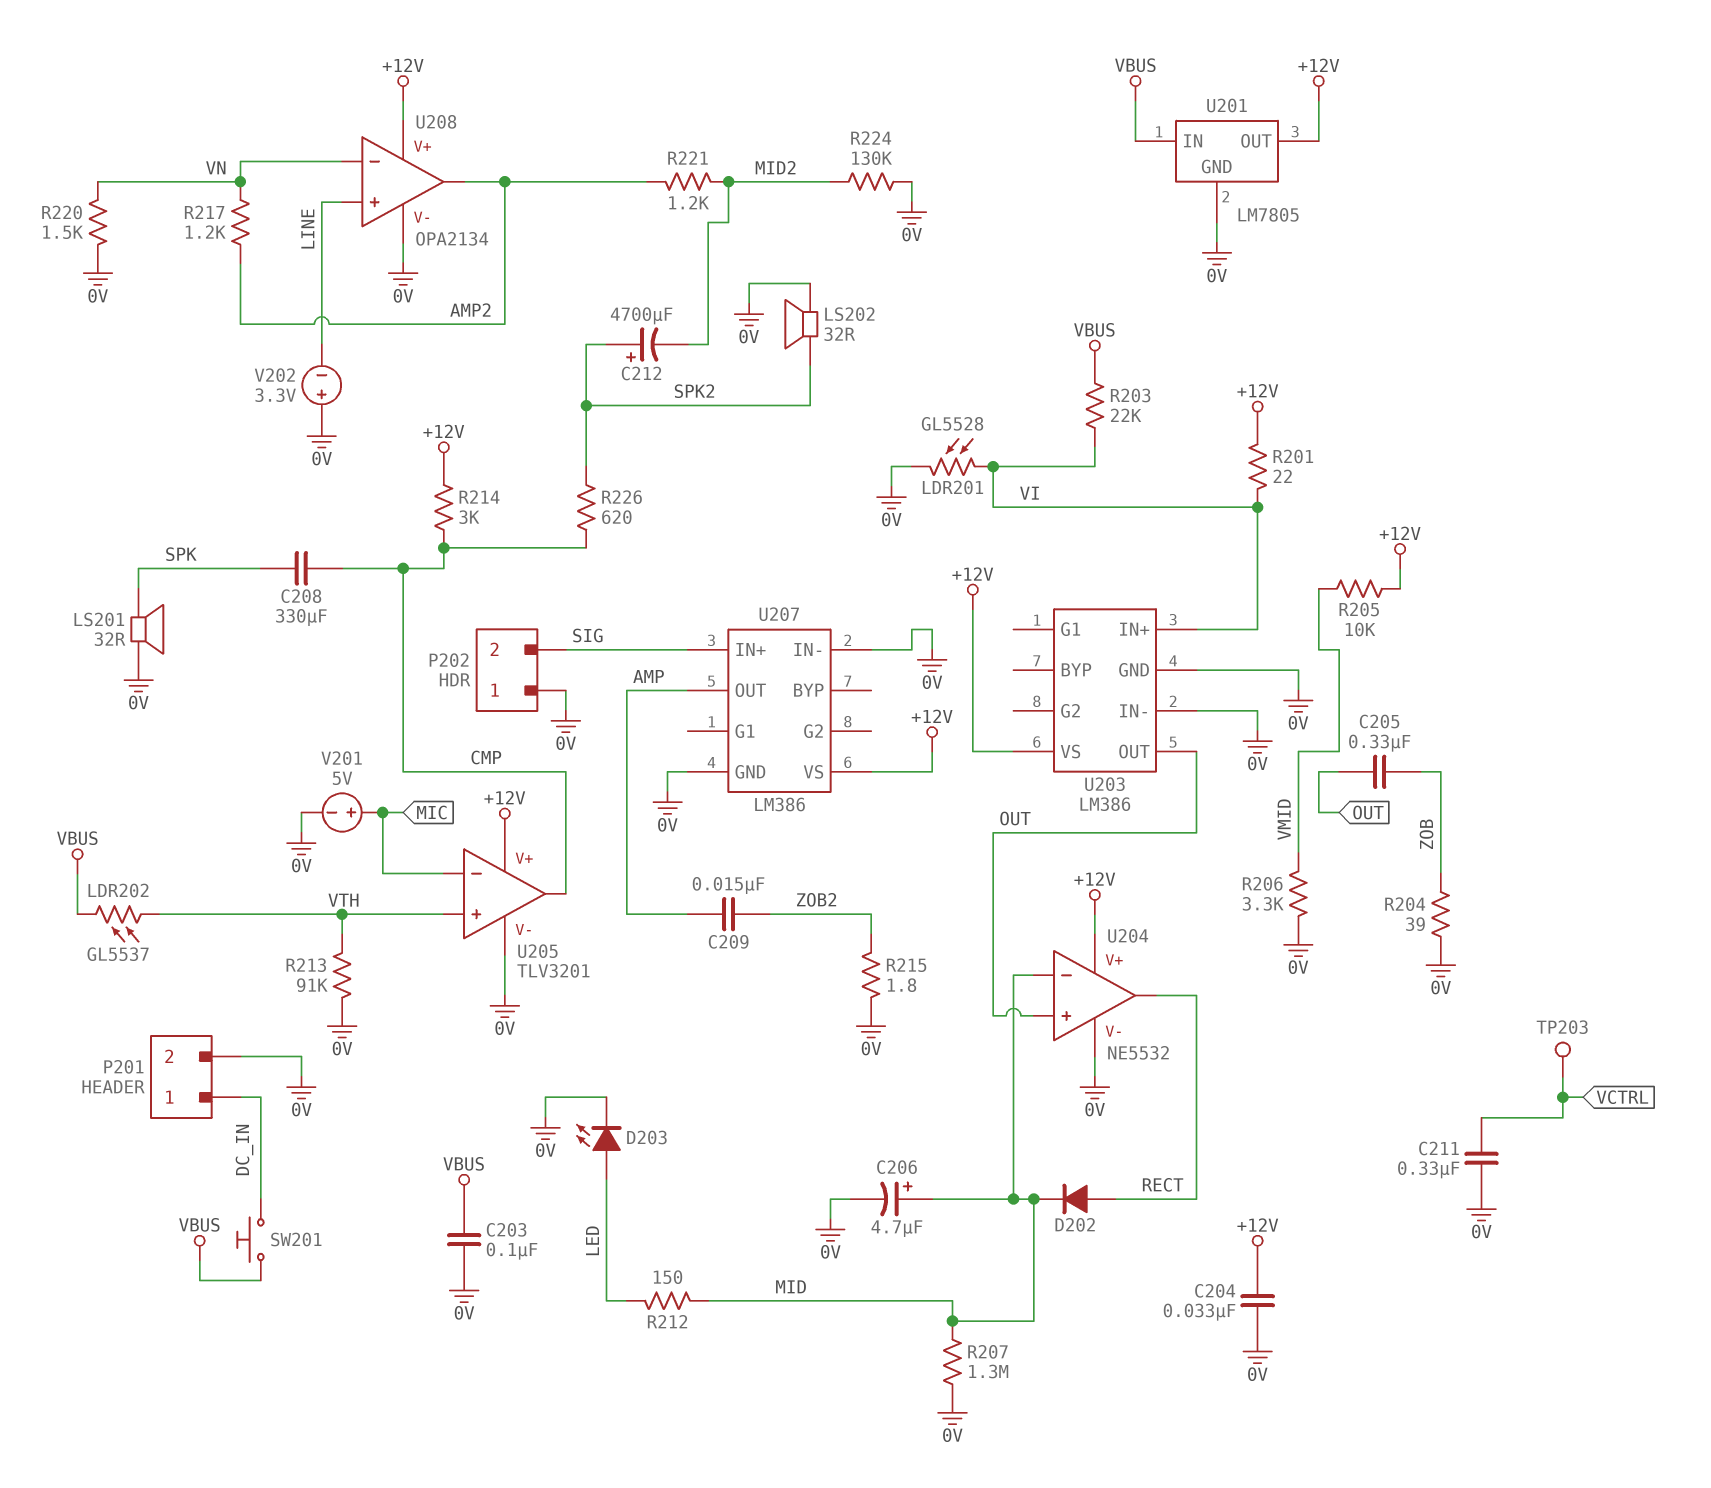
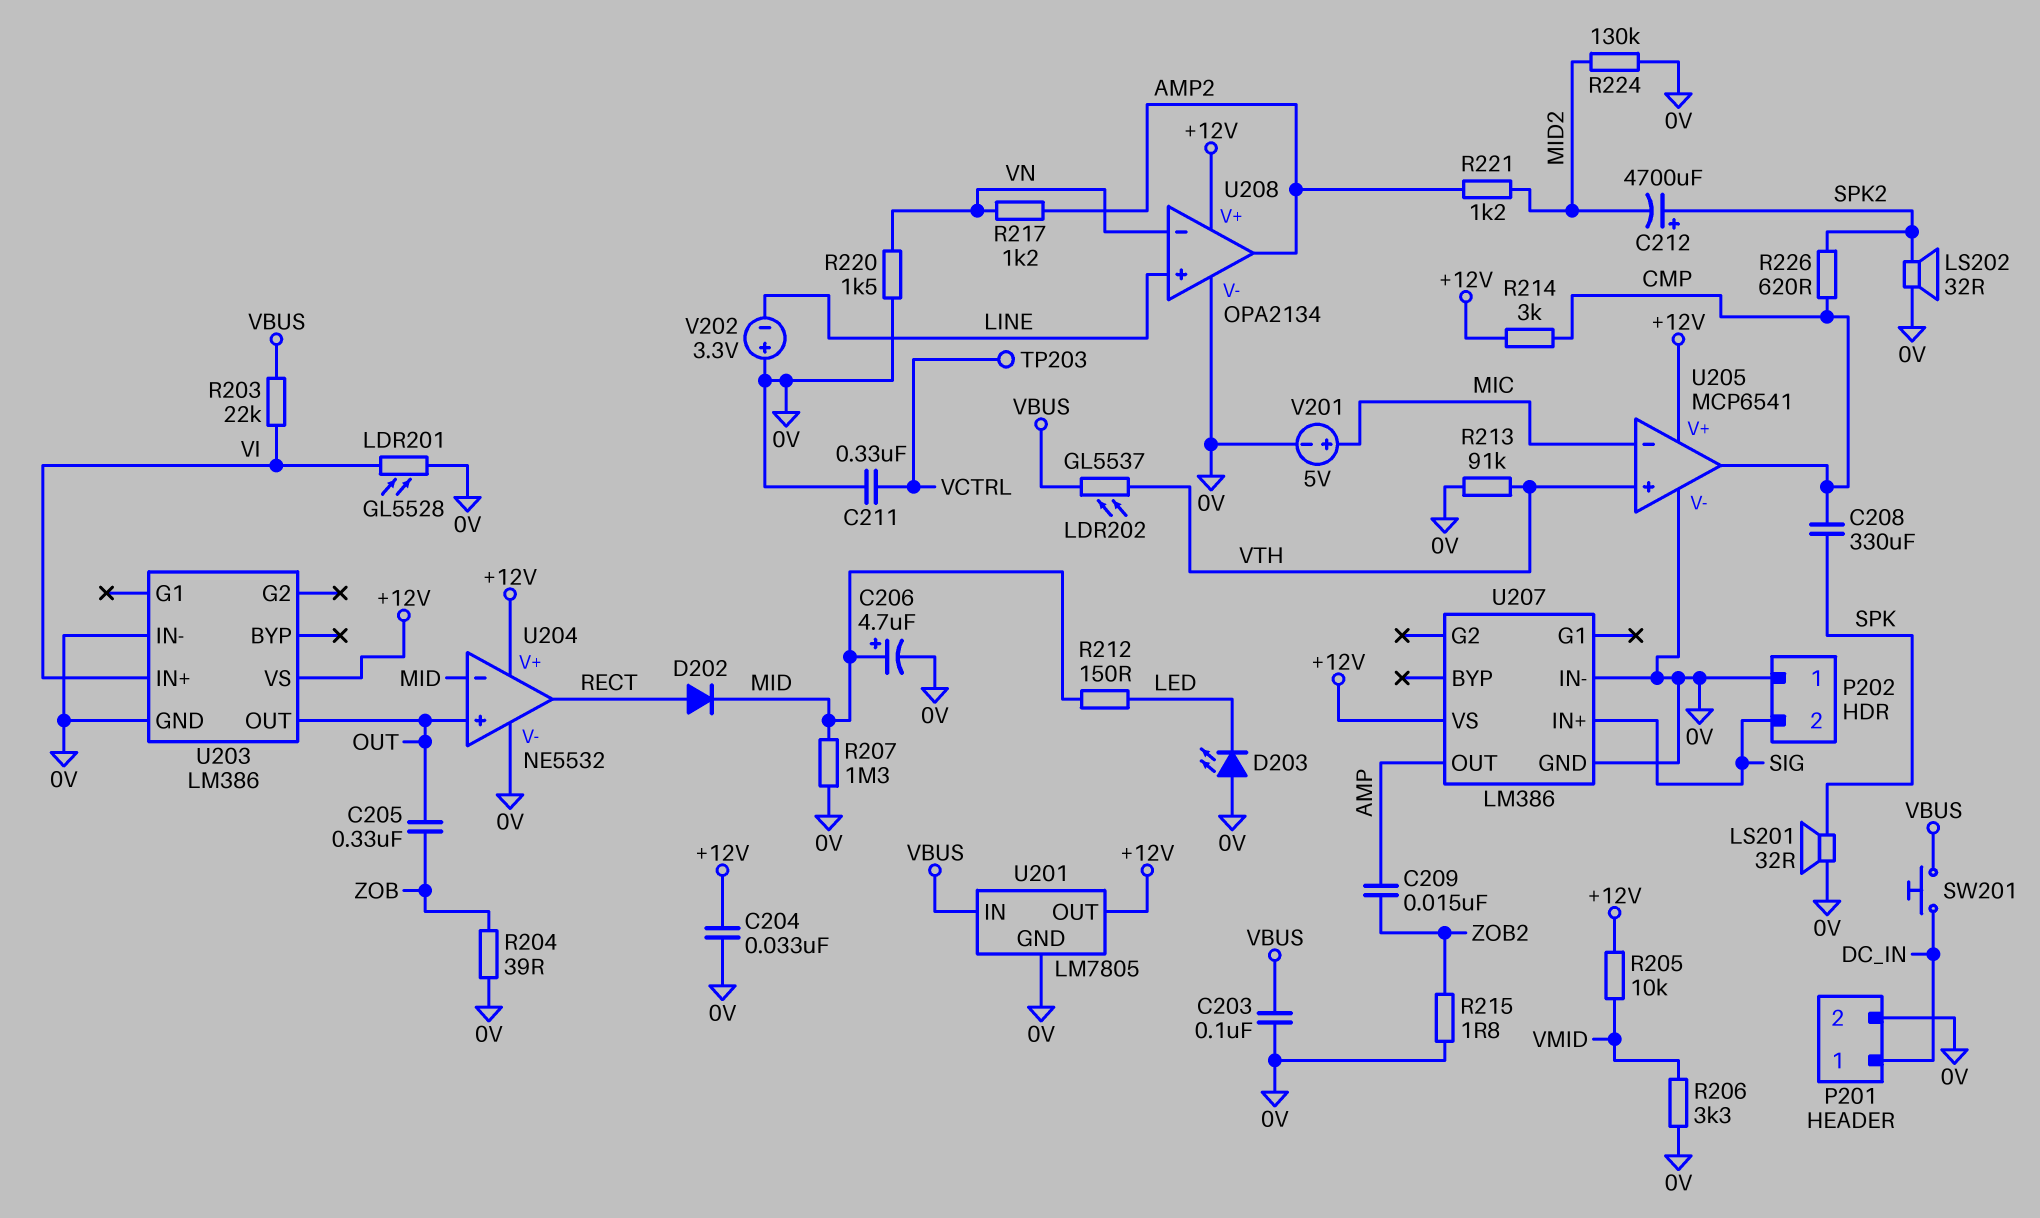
D203: LED (A LED, K 0V) -> LED (A 0V, K LED)
R201: 22 (+12V, VI) -> none
U205: TLV3201 -> MCP6541

